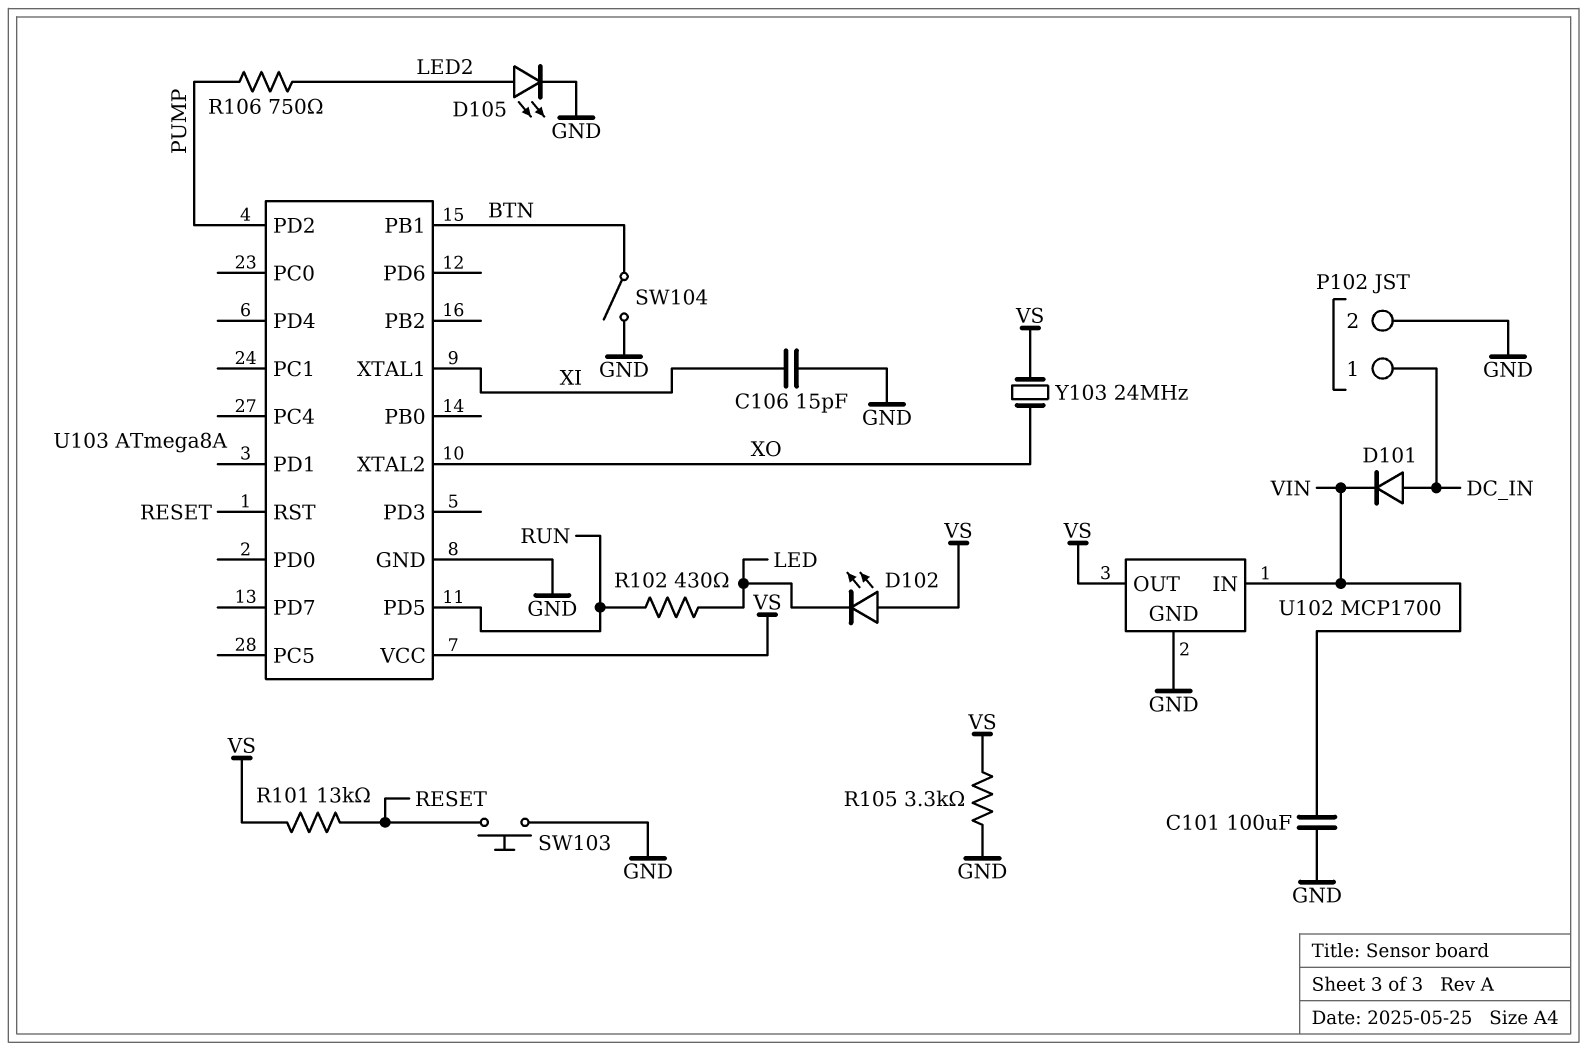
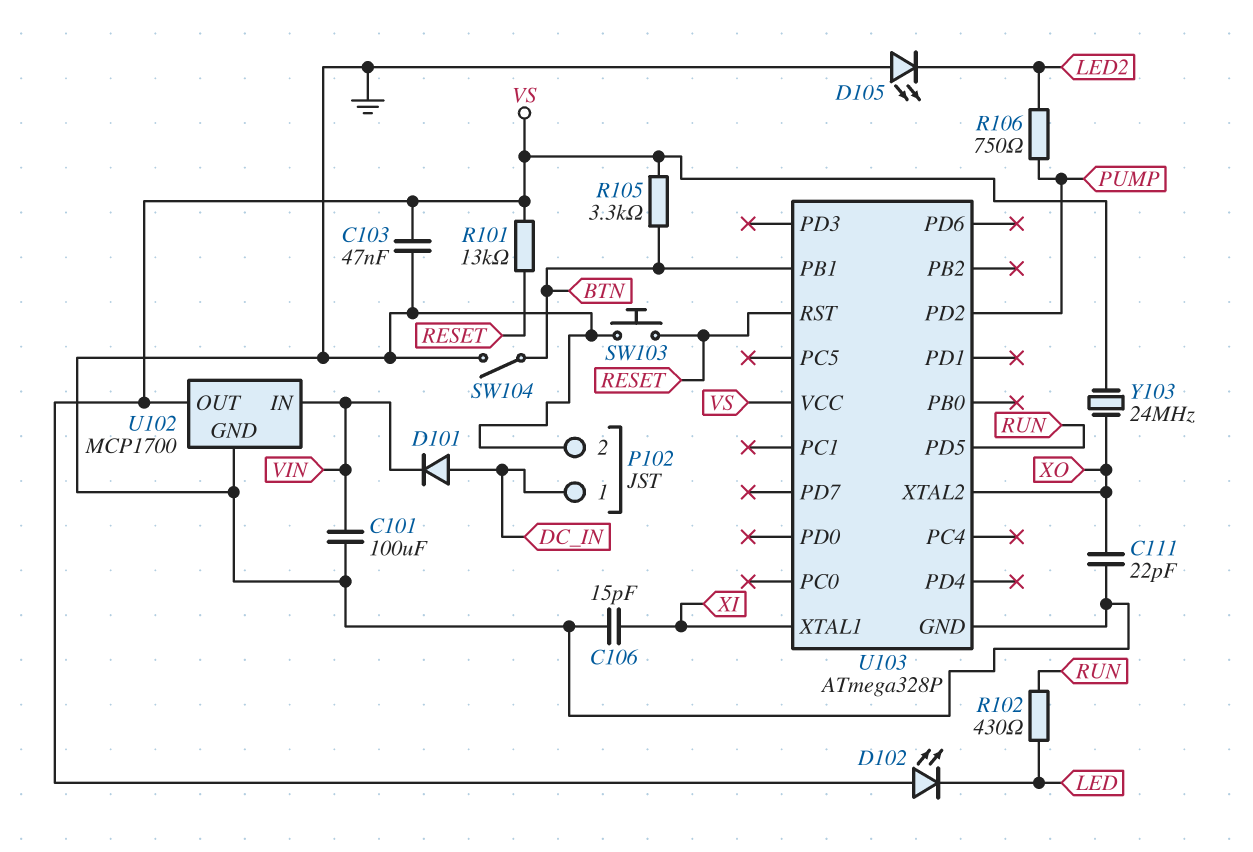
C103: none -> 47nF (GND, VS)
C111: none -> 22pF (GND, XO)
D105: LED (A LED2, K GND) -> LED (A GND, K LED2)
R105: 3.3k (GND, VS) -> 3.3k (BTN, VS)
U103: ATmega8A -> ATmega328P

